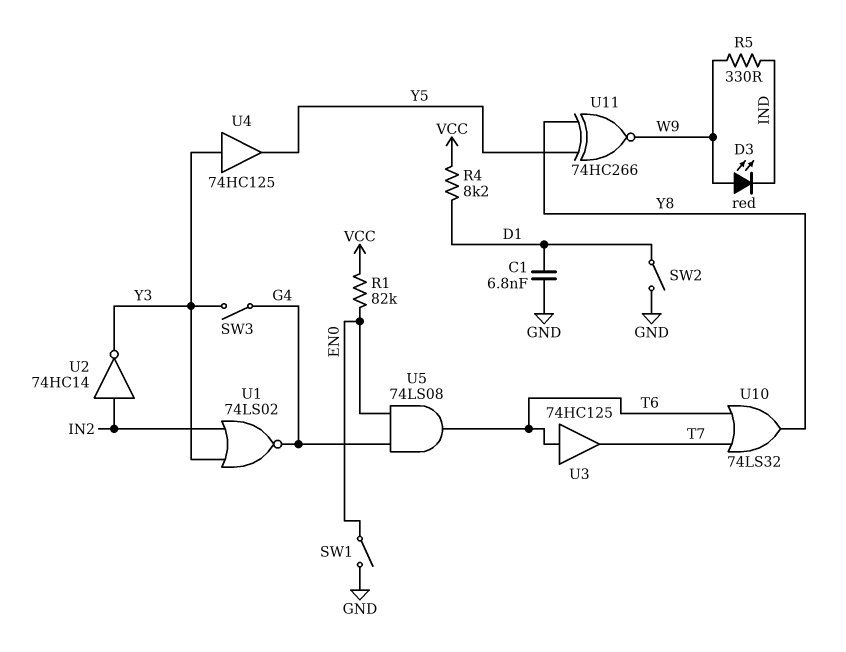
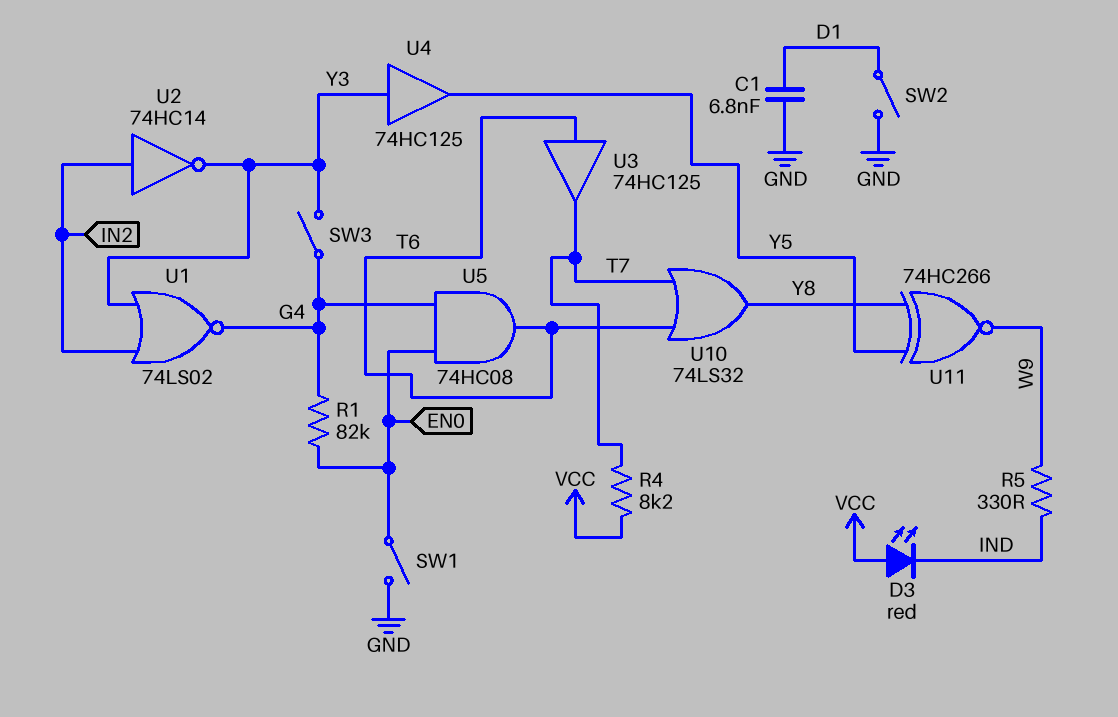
D3: LED red (A W9, K IND) -> LED red (A VCC, K IND)
R1: 82k (EN0, VCC) -> 82k (EN0, G4)
R4: 8.2k (D1, VCC) -> 8.2k (T7, VCC)
U5: AND 74LS08 (in EN0, in G4, out T6) -> AND 74HC08 (in EN0, in G4, out T6)

